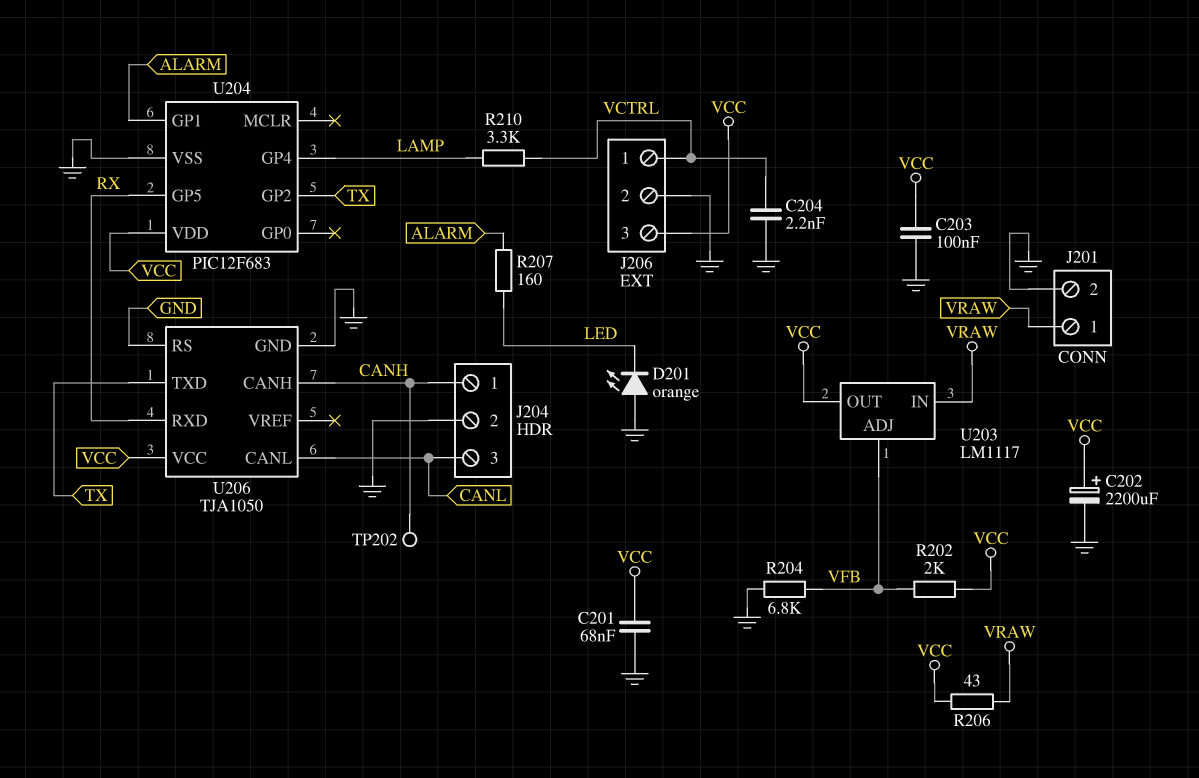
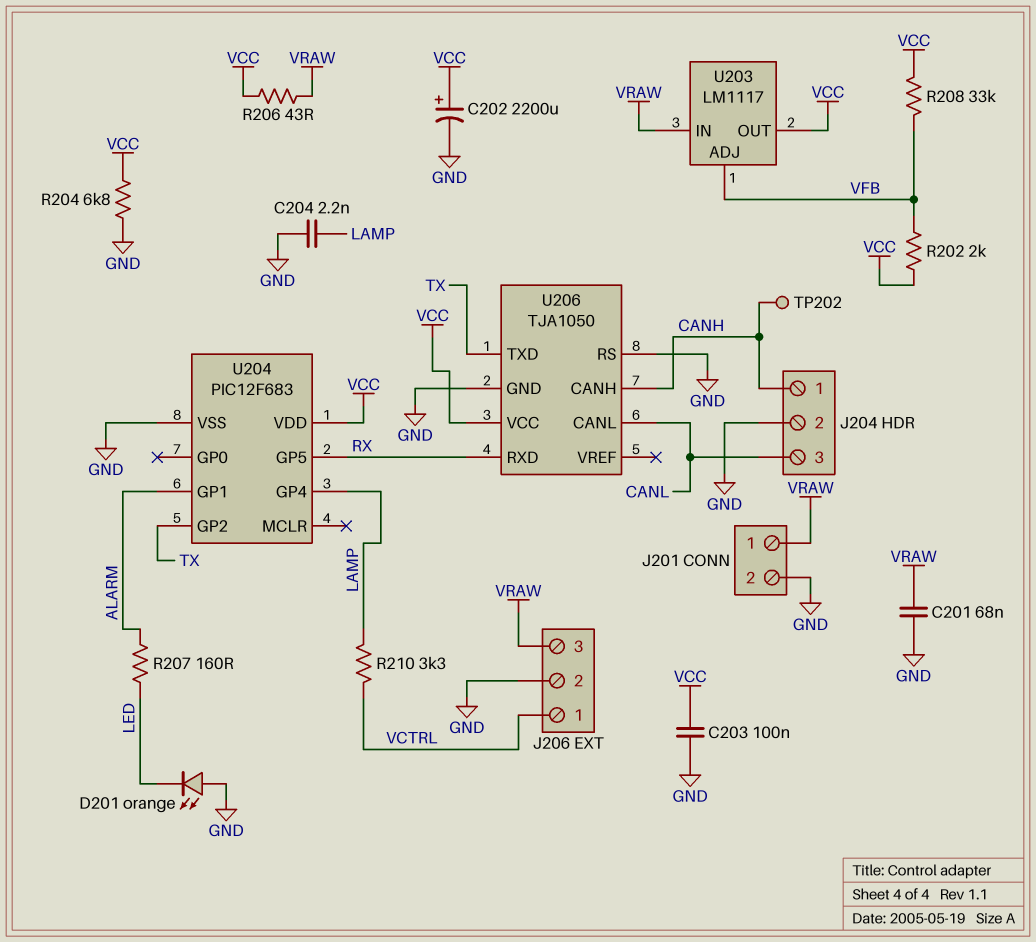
C201: 68nF (GND, VCC) -> 68nF (GND, VRAW)
C204: 2.2nF (GND, VCTRL) -> 2.2nF (GND, LAMP)
J206 pin 3: VCC -> VRAW
R204: 6.8k (GND, VFB) -> 6.8k (GND, VCC)
R208: none -> 33k (VCC, VFB)

